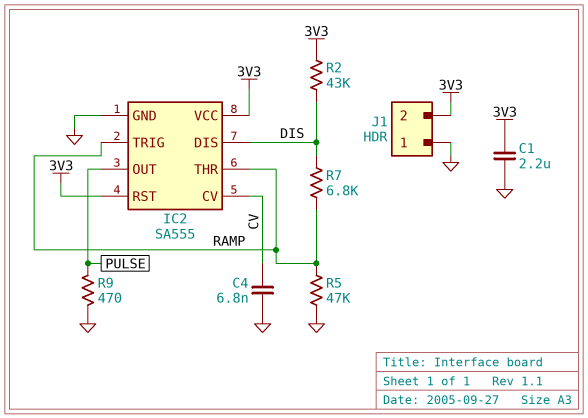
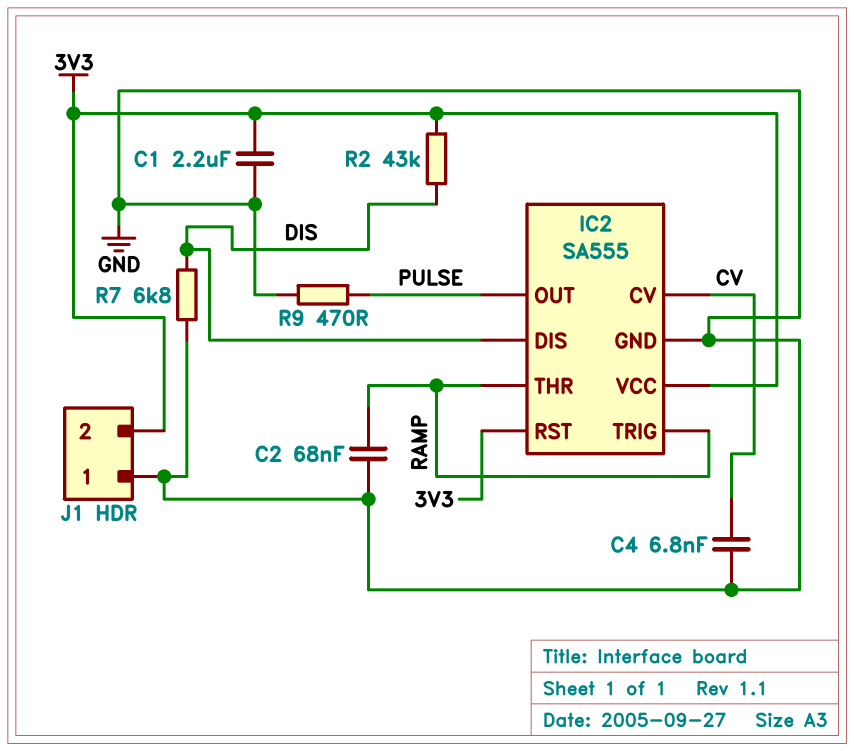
C2: none -> 68nF (GND, RAMP)
R5: 47k (GND, RAMP) -> none
R7: 6.8k (DIS, RAMP) -> 6.8k (DIS, GND)

